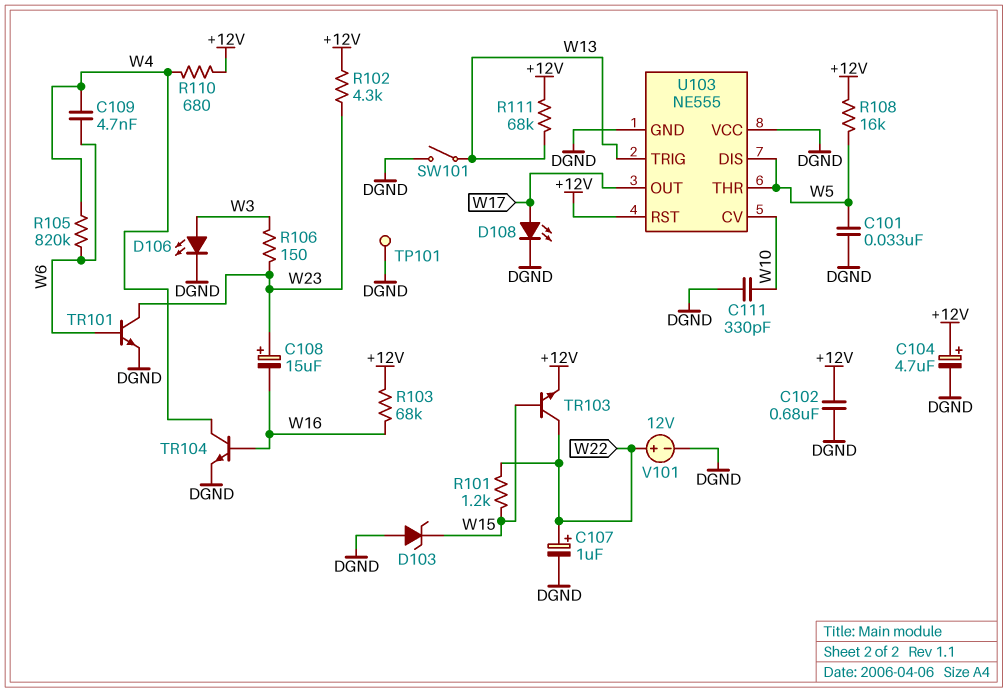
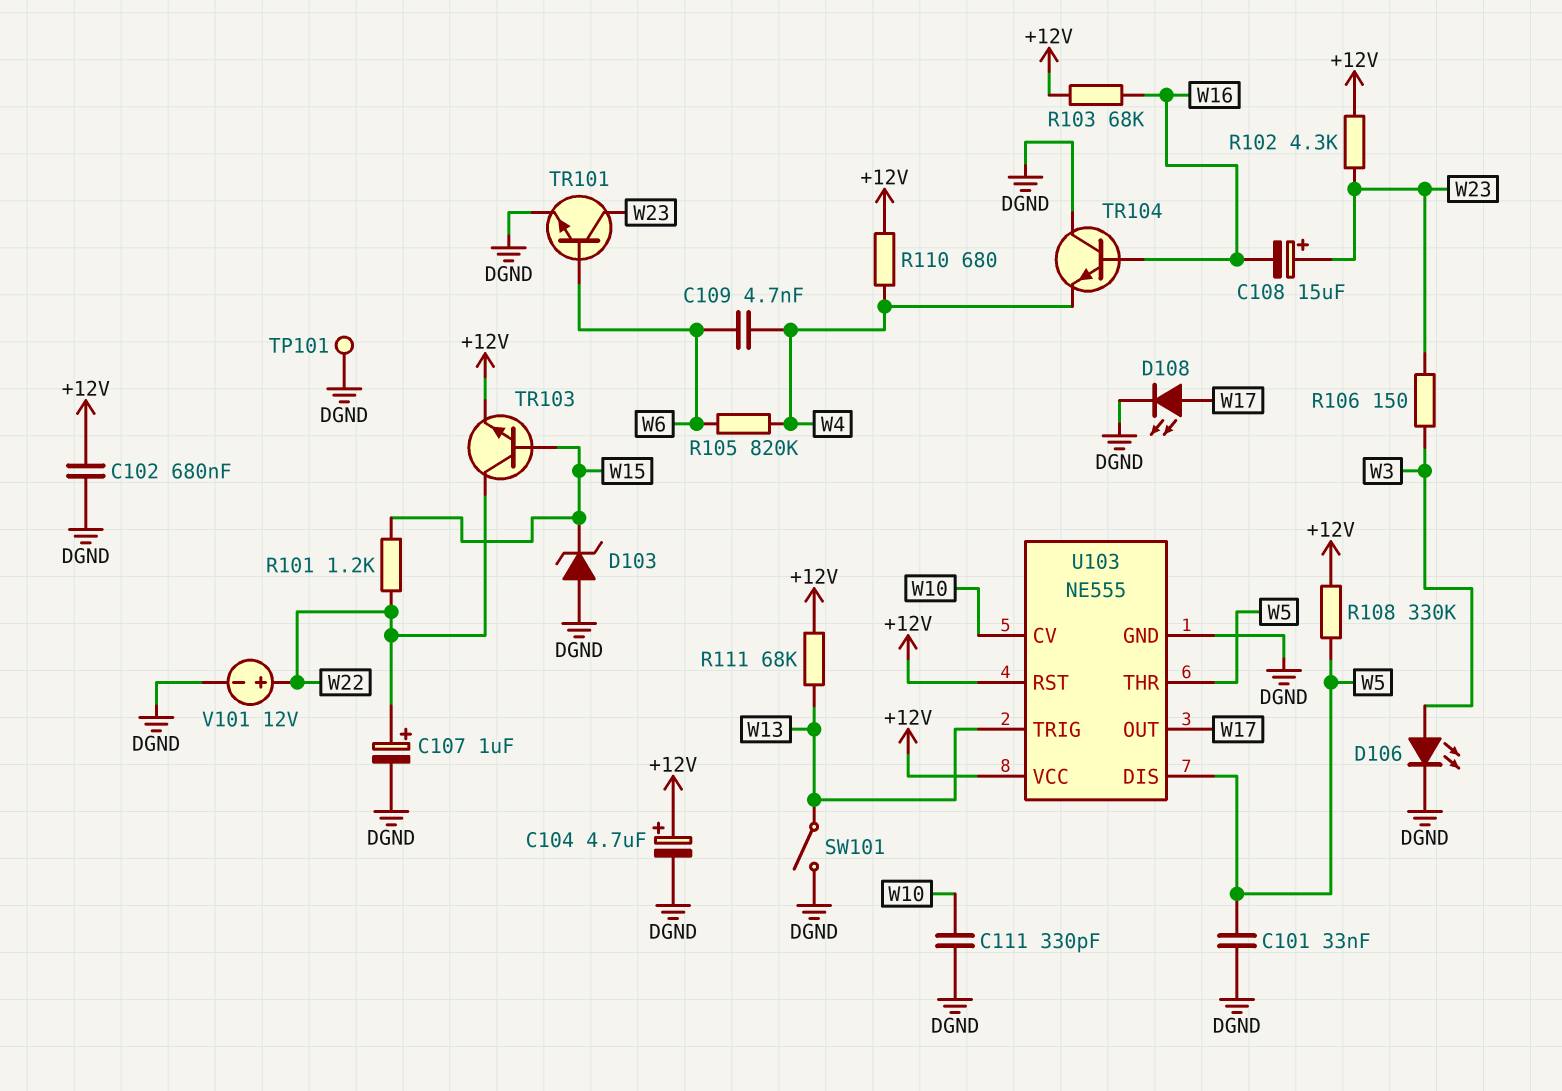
R108: 16k (+12V, W5) -> 330k (+12V, W5)
TR104: NPN (B W16, C W4, E DGND) -> NPN (B W16, C DGND, E W4)
U103 pin VCC: DGND -> +12V

